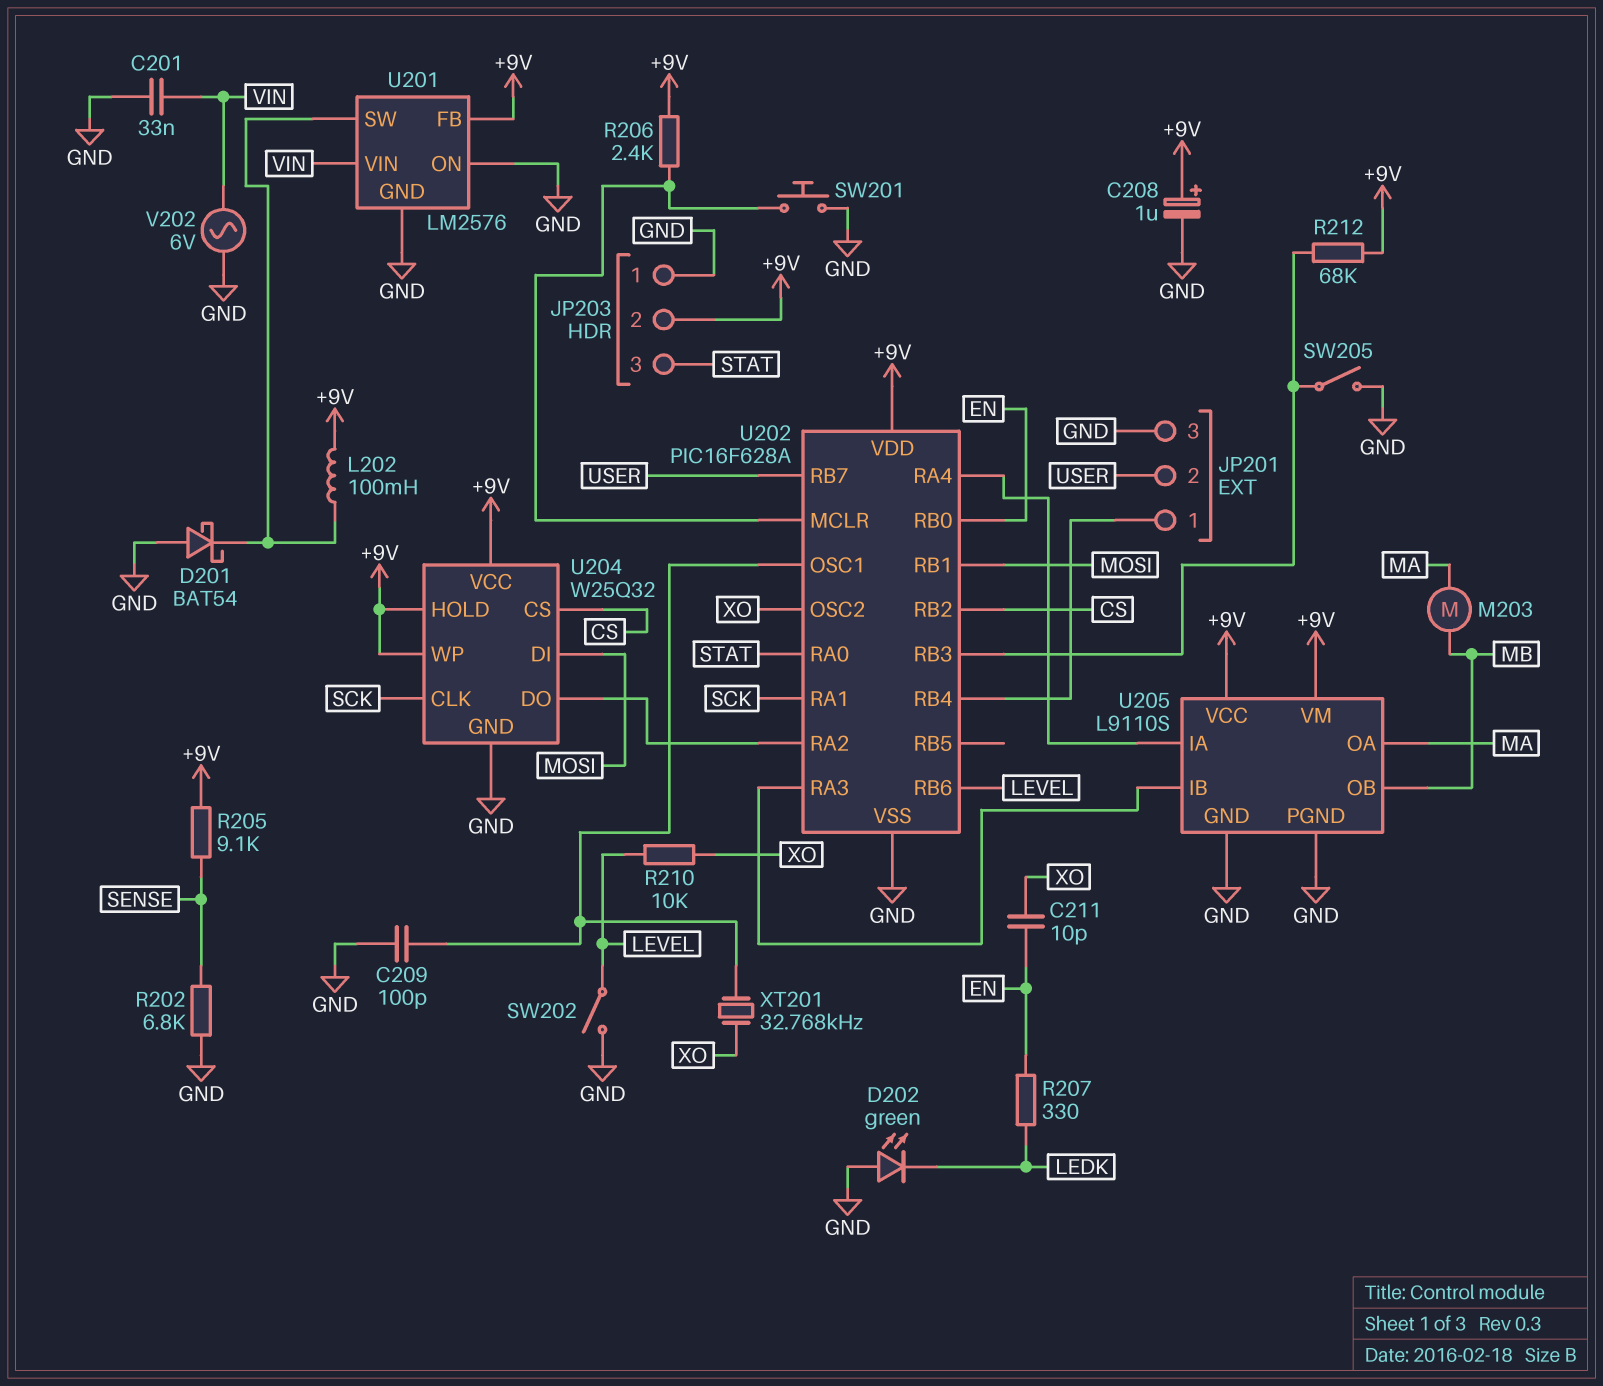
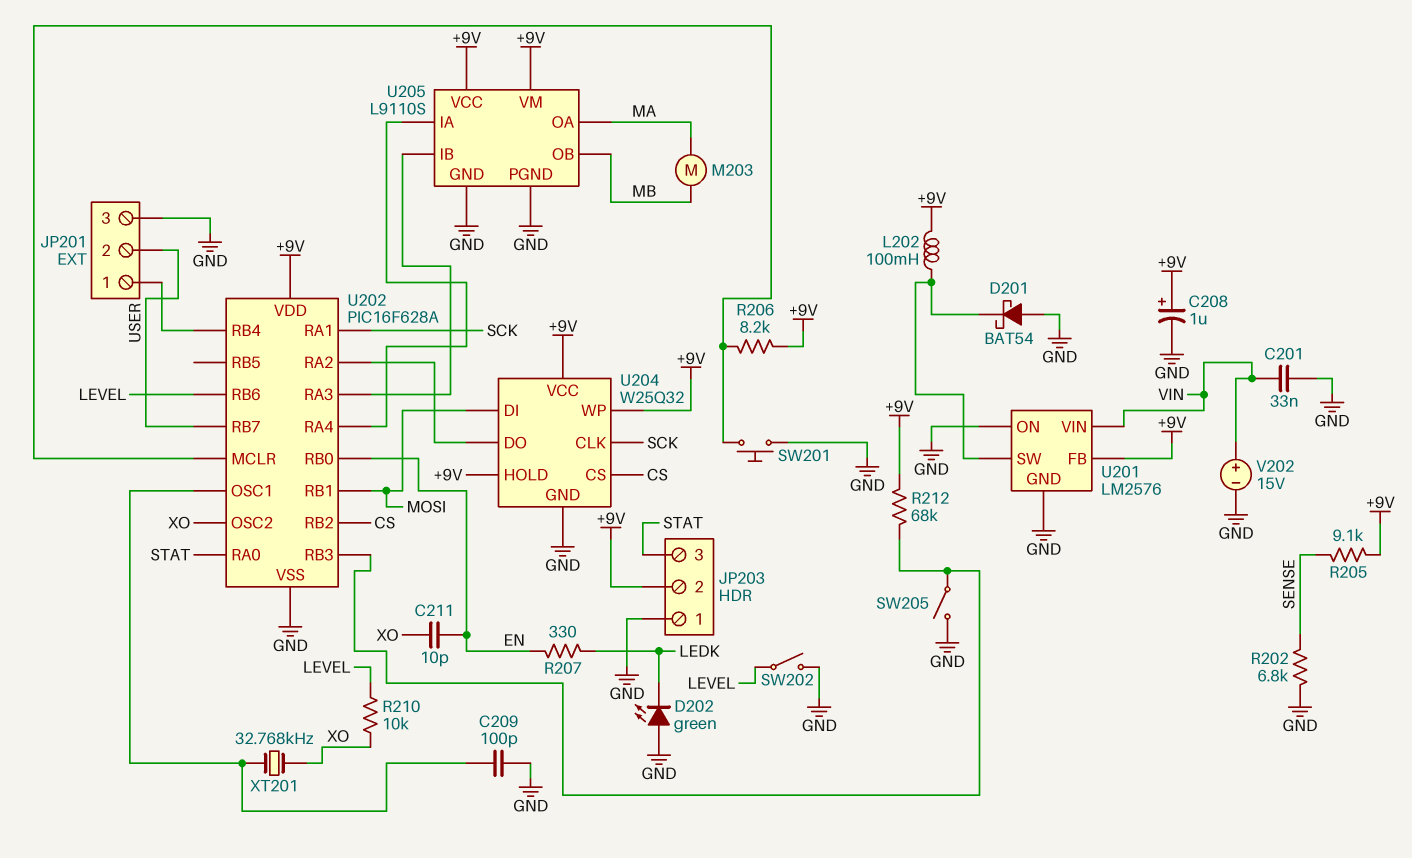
R206: 2.4k (+9V, U202/MCLR) -> 8.2k (+9V, U202/MCLR)
V202: AC 6V (GND, VIN) -> 15V (plus VIN, minus GND)

